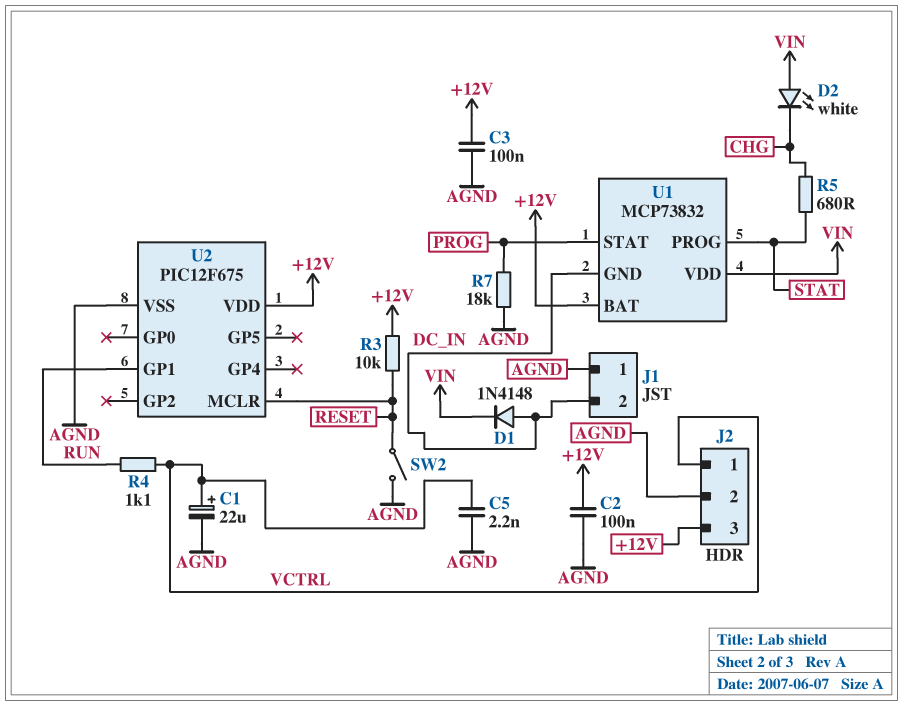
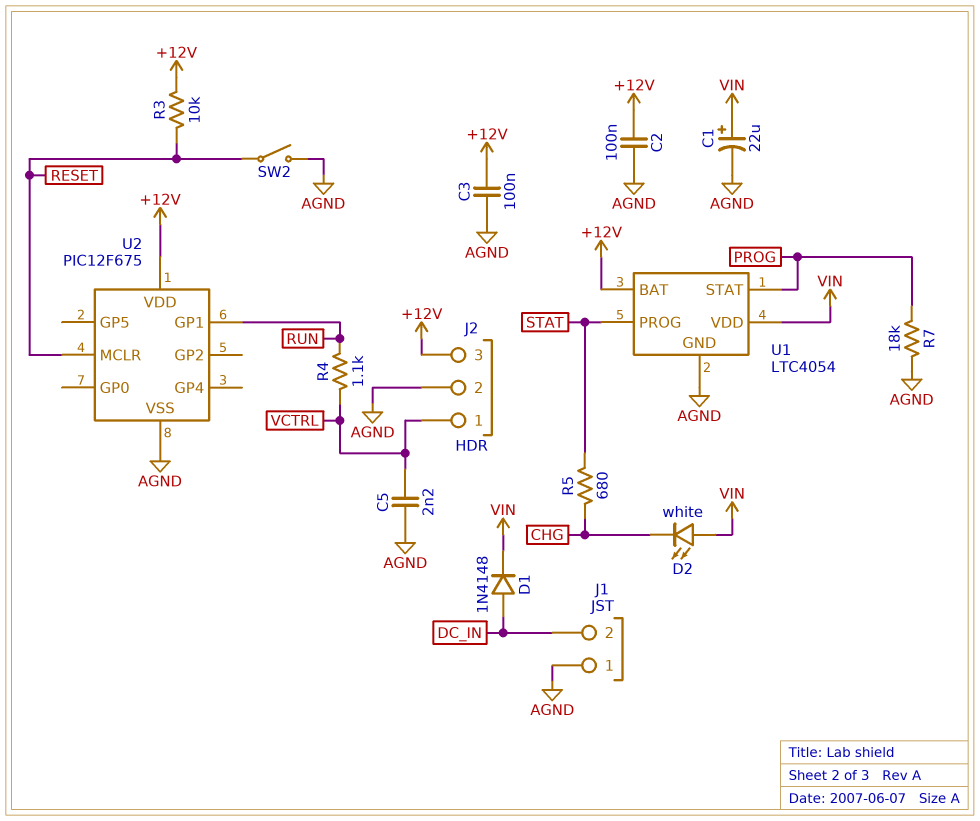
C1: 22uF (plus VCTRL, minus AGND) -> 22uF (plus VIN, minus AGND)
U1: MCP73832 -> LTC4054
U1 pin GND: DC_IN -> AGND

